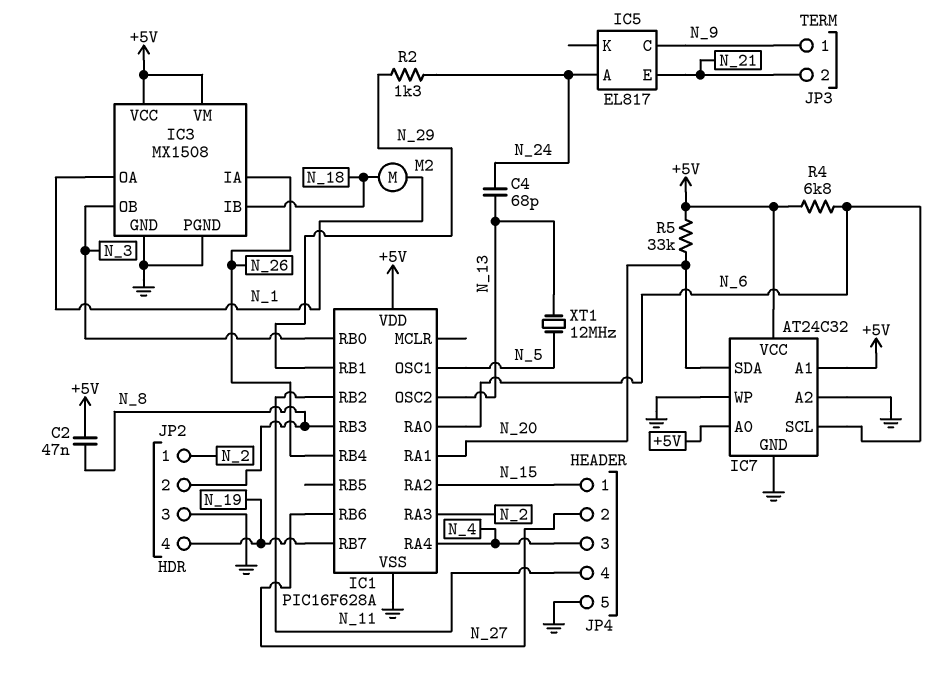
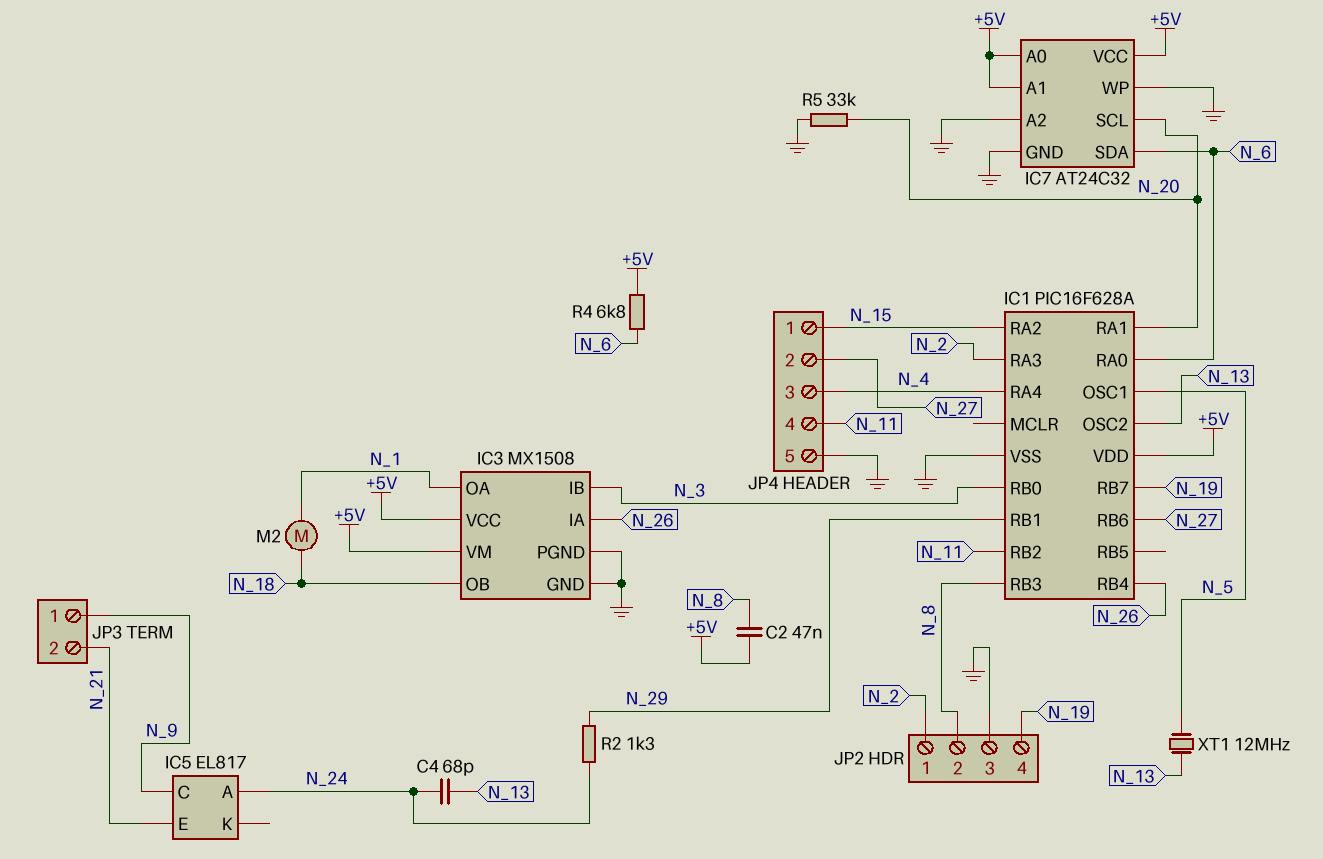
IC3 pin IB: N_18 -> N_3
IC3 pin OB: N_3 -> N_18
IC7 pin SCL: N_6 -> N_20
IC7 pin SDA: N_20 -> N_6
R5: 33k (+5V, N_20) -> 33k (GND, N_20)

